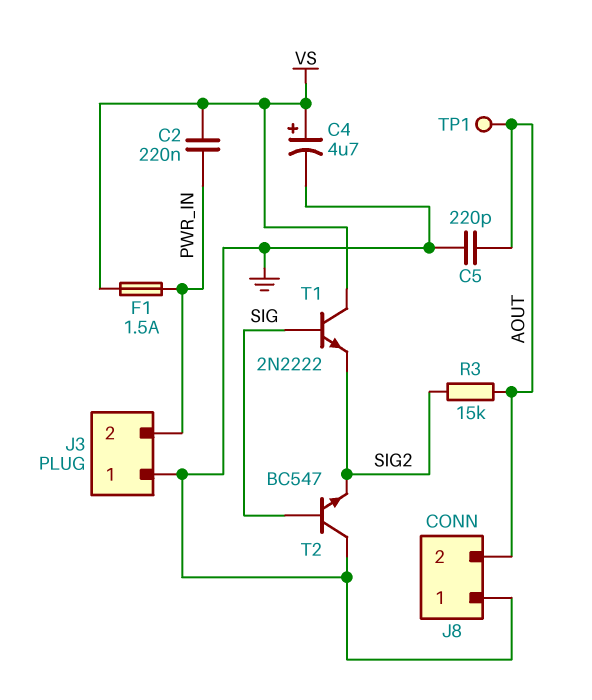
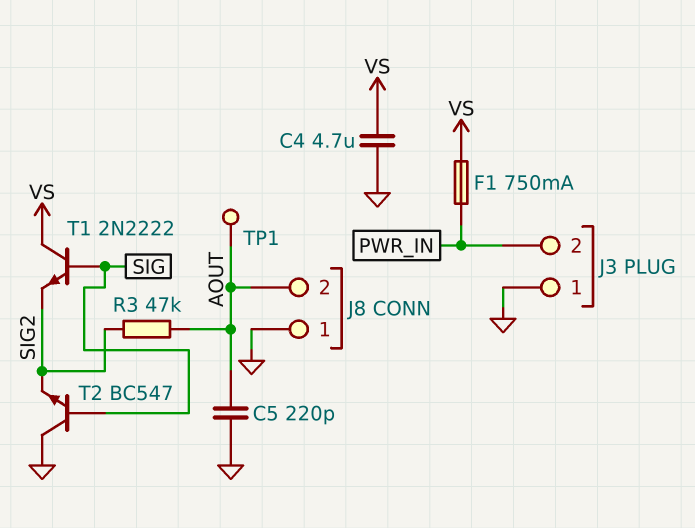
C2: 220nF (PWR_IN, VS) -> none
C4: 4.7uF (plus VS, minus GND) -> 4.7uF (GND, VS)
F1: 1.5A (PWR_IN, VS) -> 750mA (PWR_IN, VS)
R3: 15k (AOUT, SIG2) -> 47k (AOUT, SIG2)

